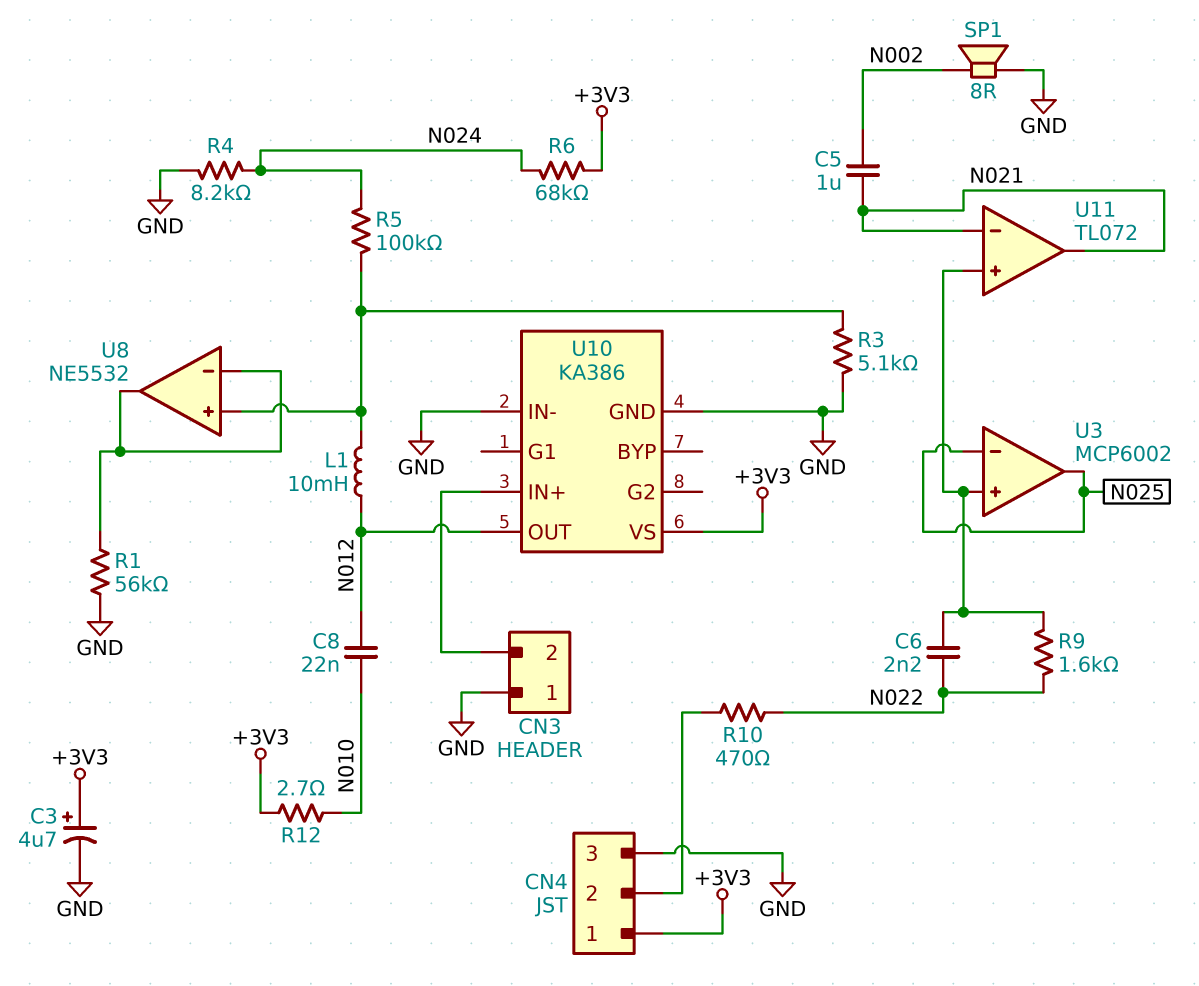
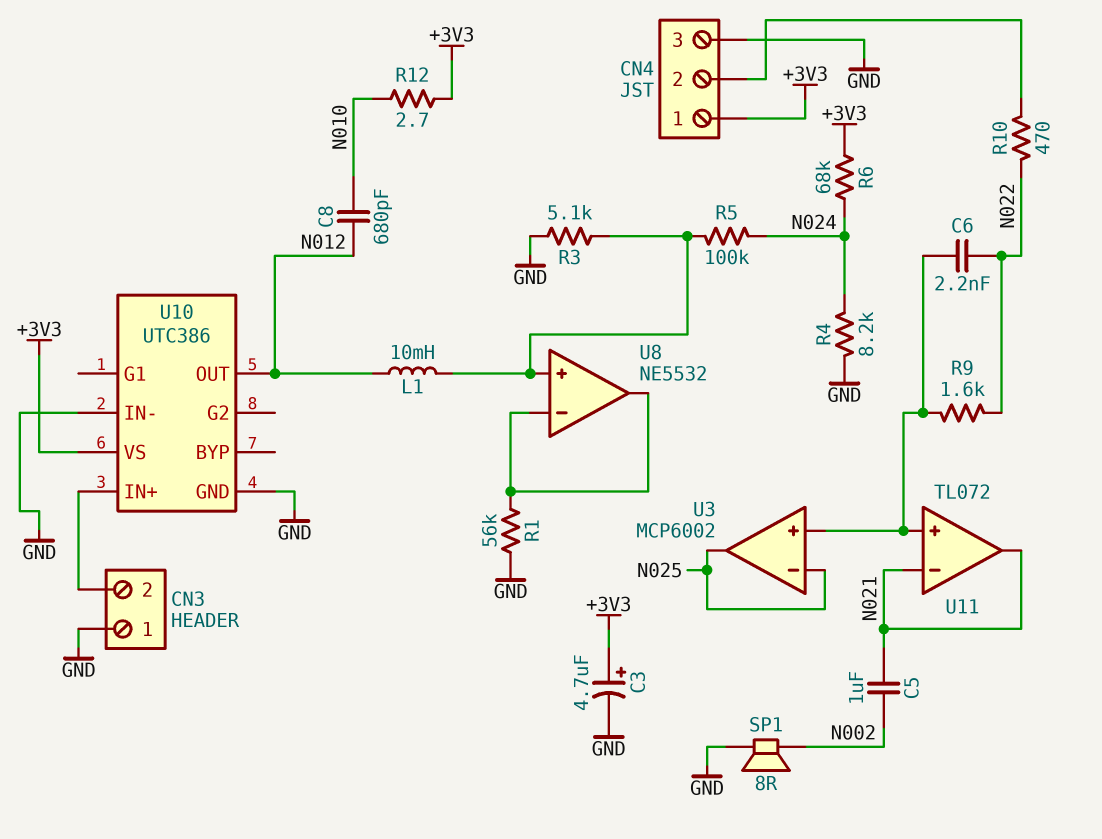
C8: 22nF (N010, N012) -> 680pF (N010, N012)
U10: KA386 -> UTC386

